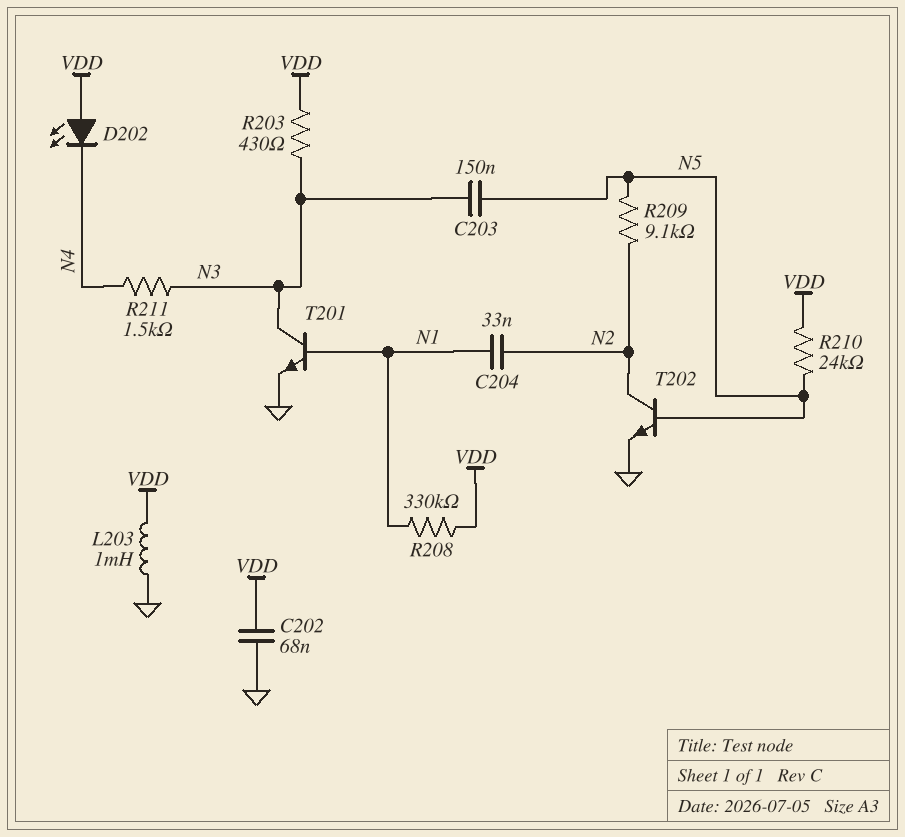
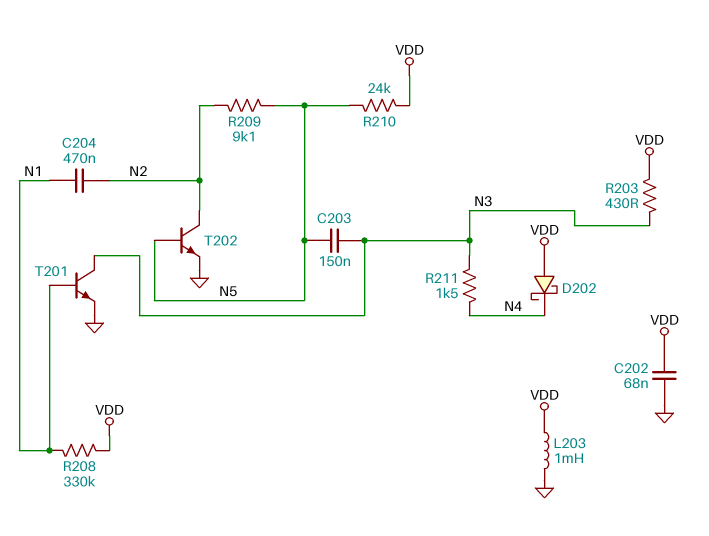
C204: 33nF (N1, N2) -> 470nF (N1, N2)
D202: LED (A VDD, K N4) -> schottky (A VDD, K N4)

